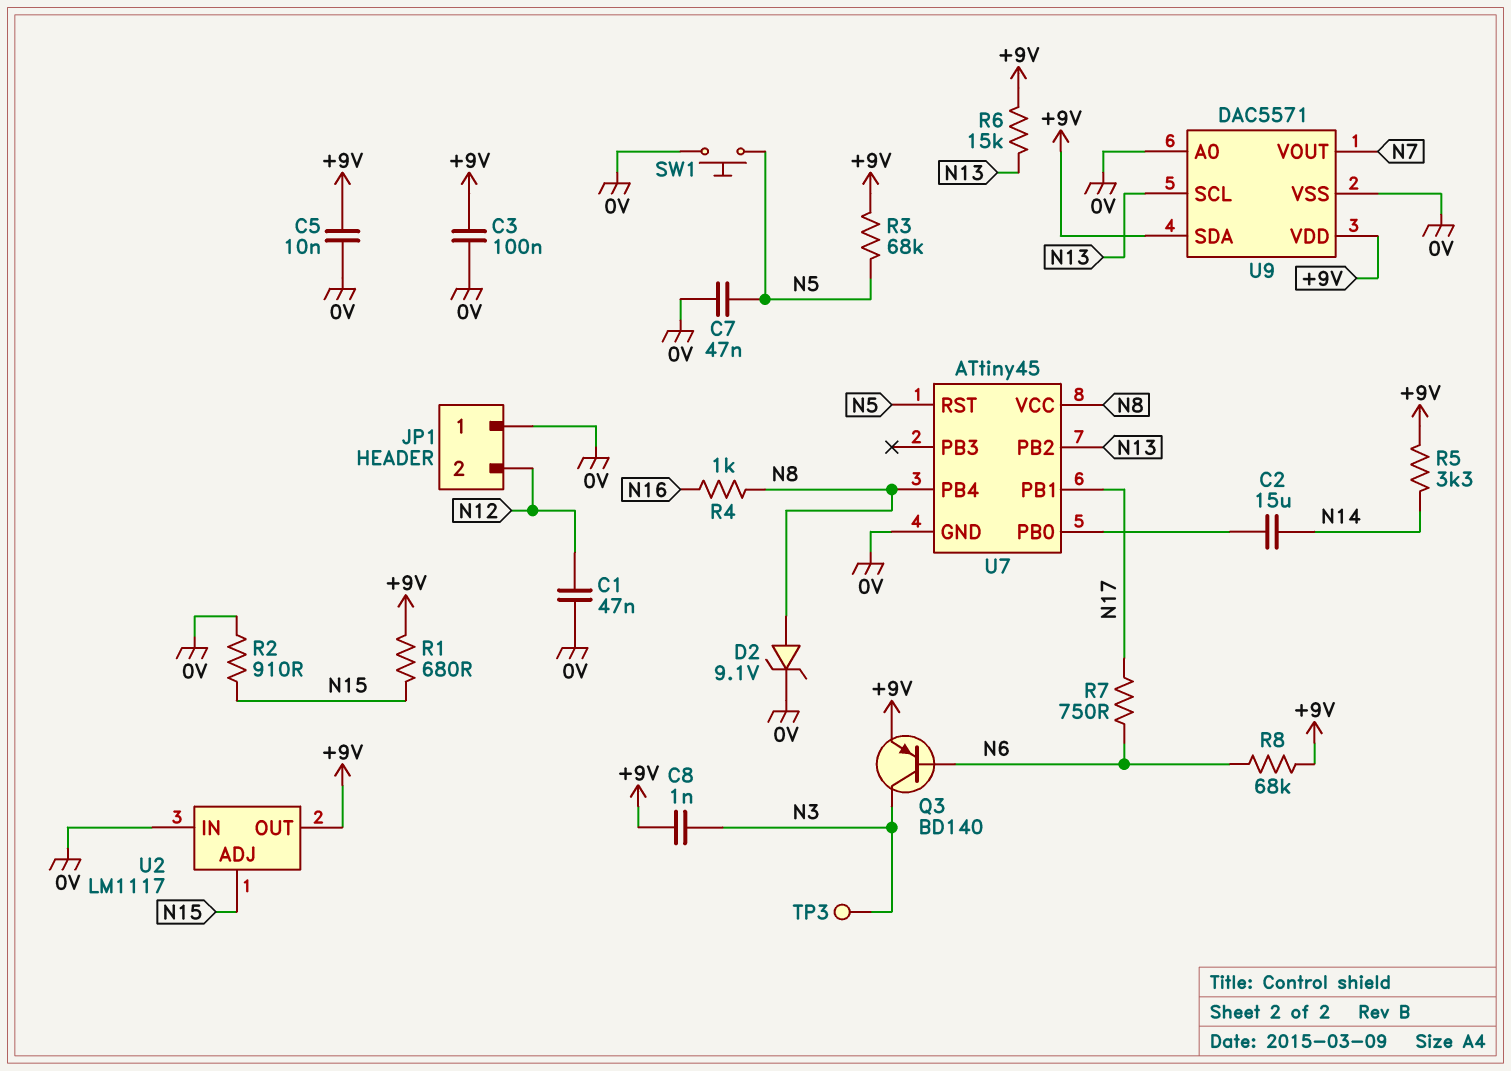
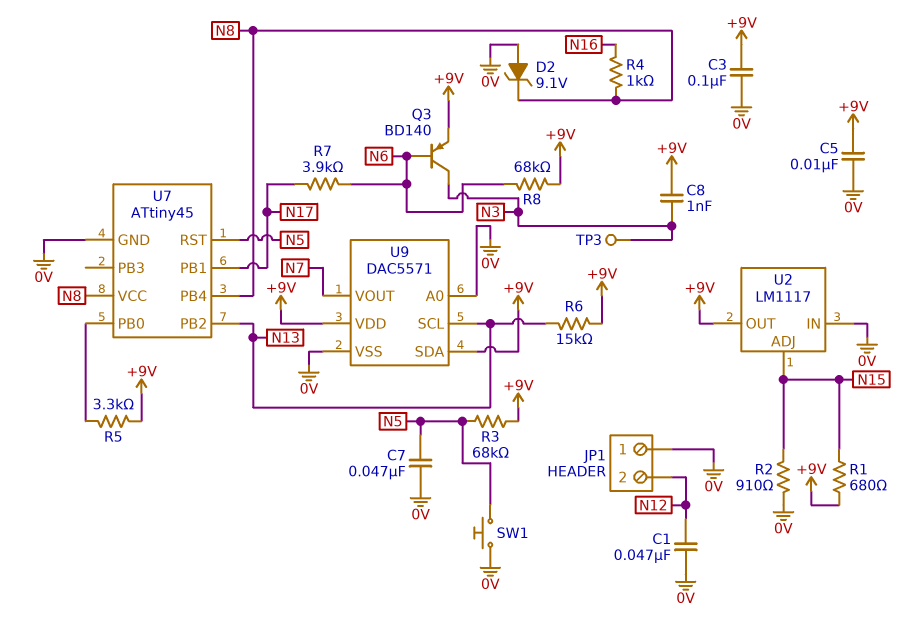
C2: 15uF (N14, U7/PB0) -> none
D2: zener 9.1V (A N8, K 0V) -> zener 9.1V (A 0V, K N8)
R5: 3.3k (+9V, N14) -> 3.3k (+9V, U7/PB0)
R7: 750 (N6, N17) -> 3.9k (N6, N17)

